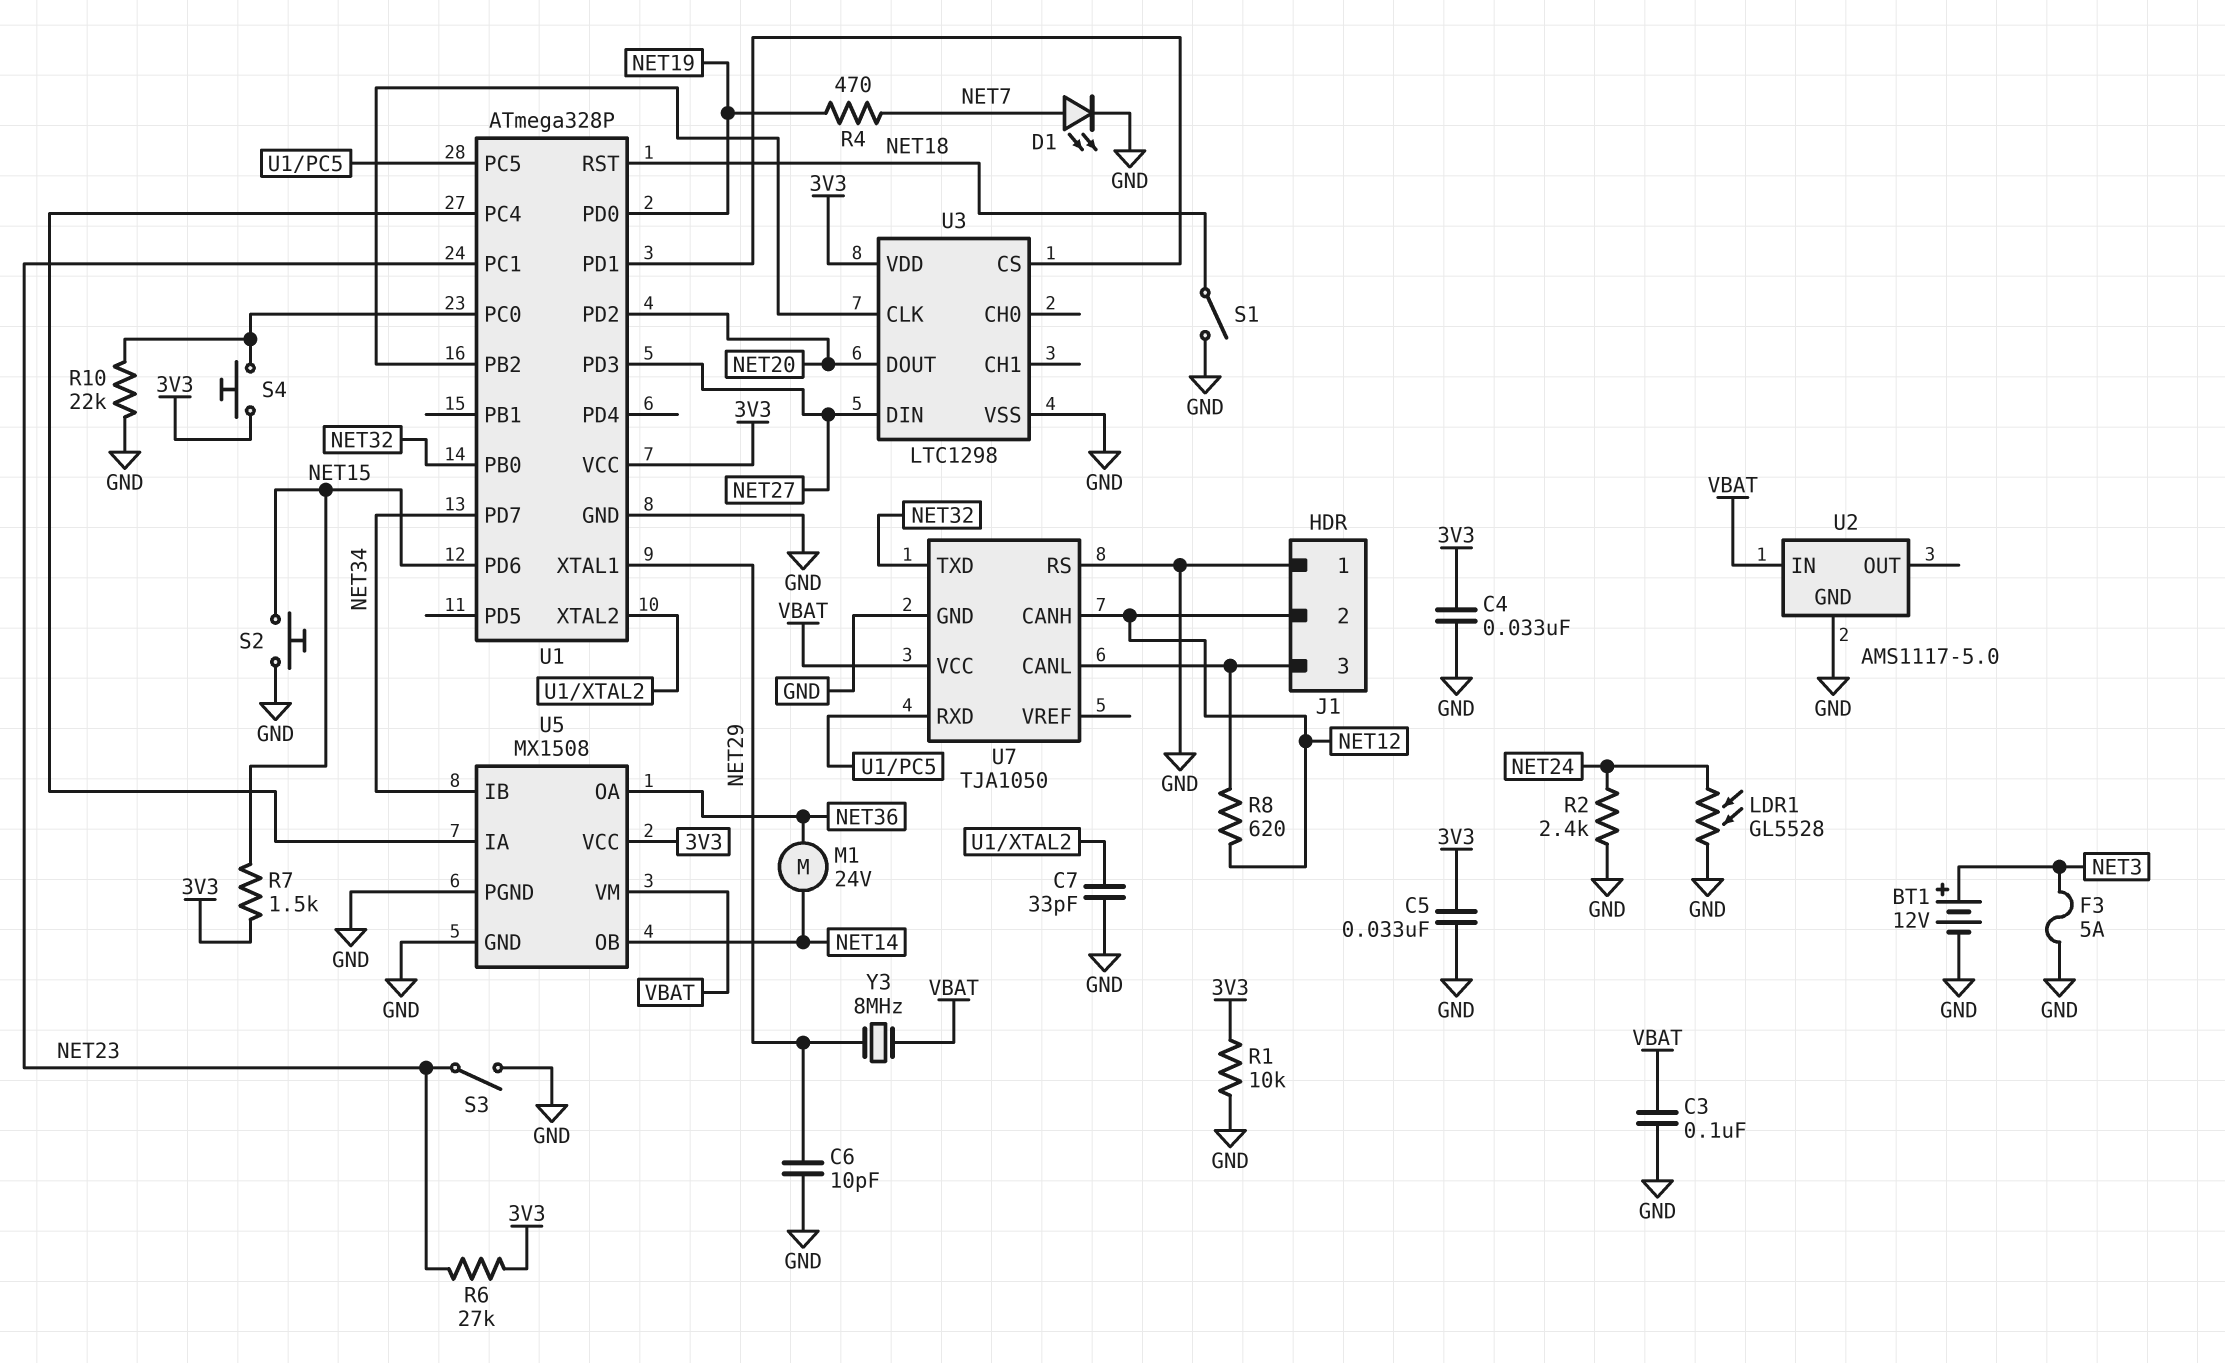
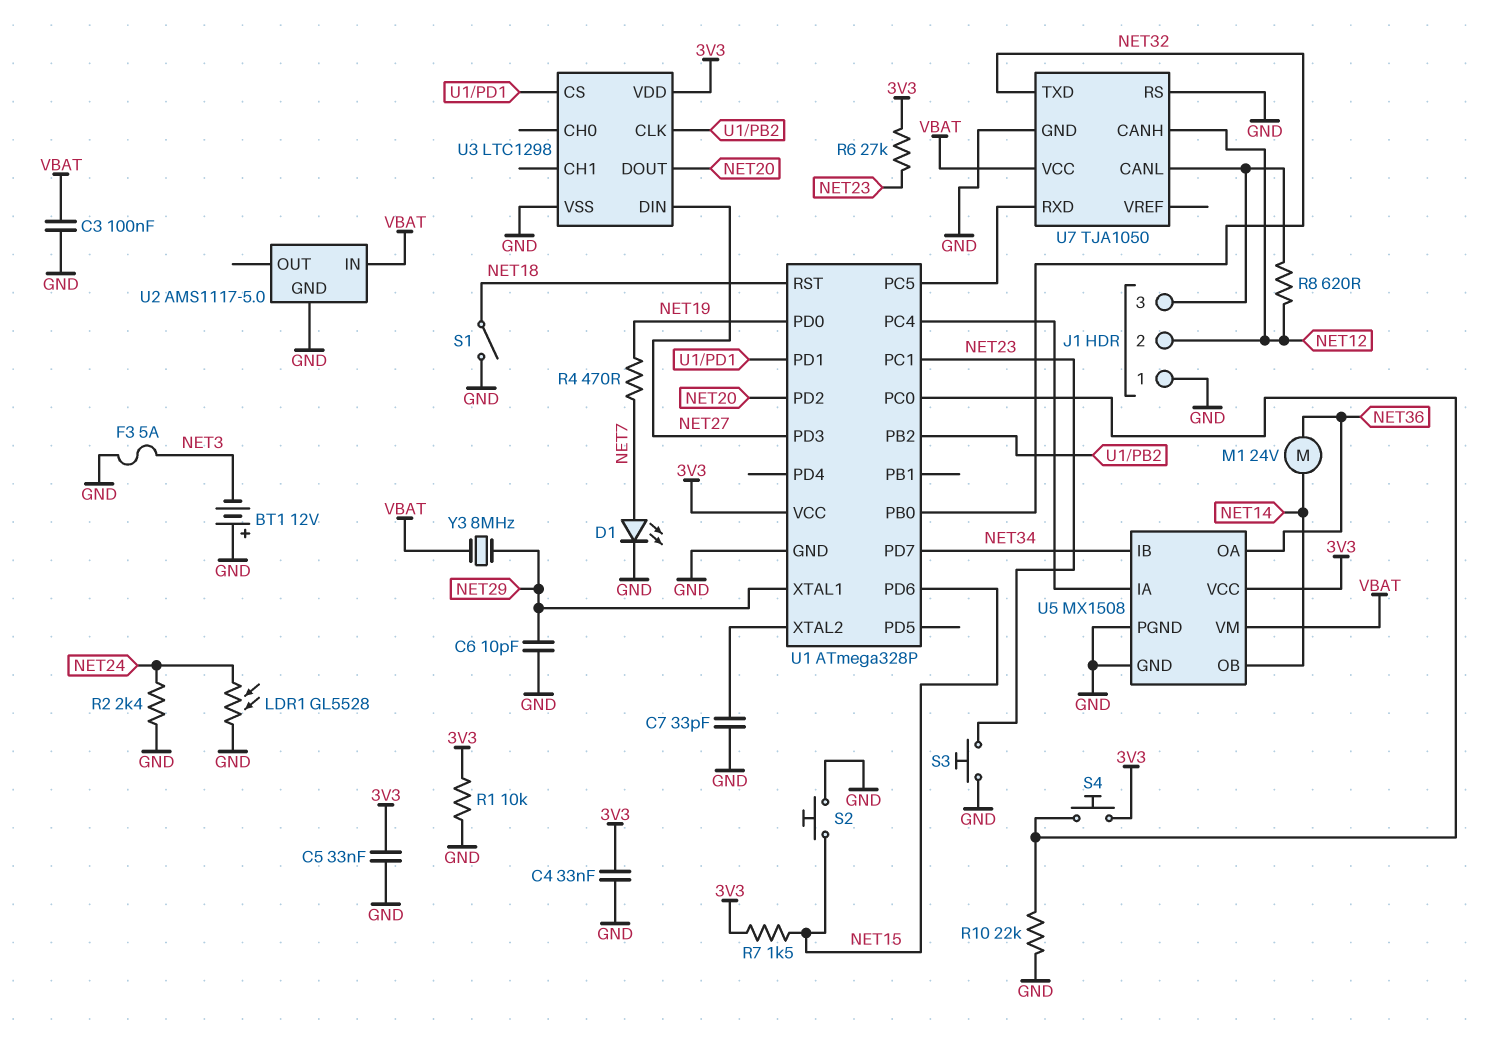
BT1: 12V (plus NET3, minus GND) -> 12V (plus GND, minus NET3)
S3: switch (GND, NET23) -> button (GND, NET23)

